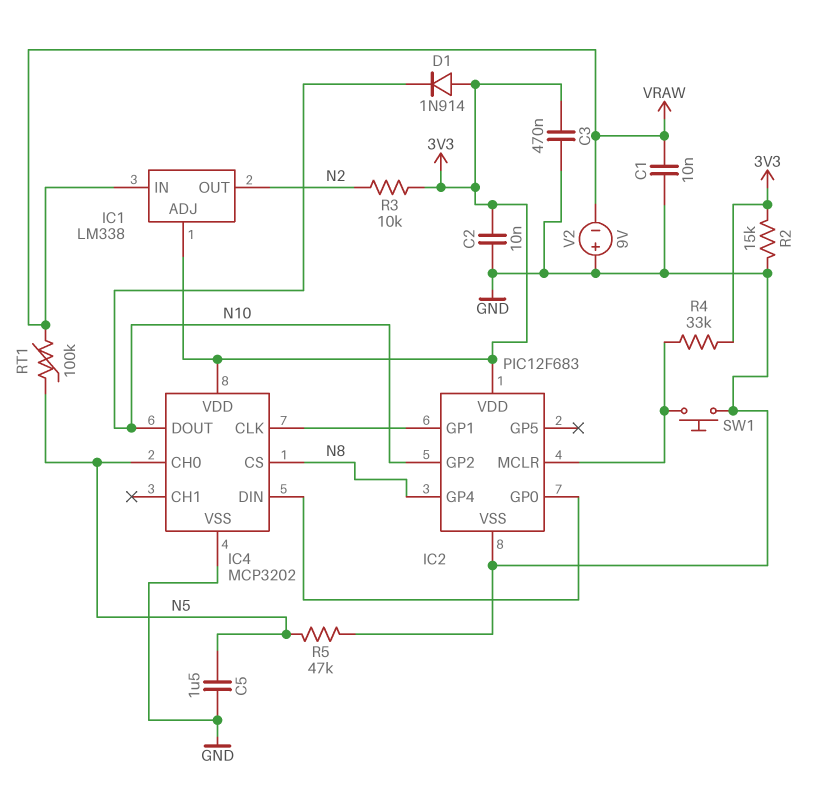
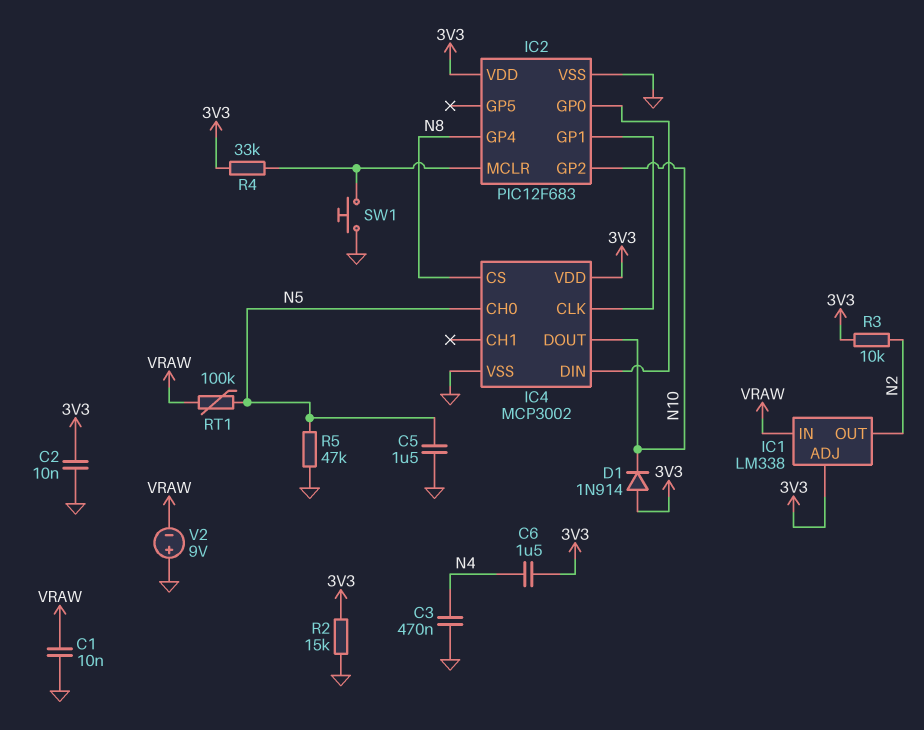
C3: 470nF (3V3, GND) -> 470nF (GND, N4)
C6: none -> 1.5uF (3V3, N4)
IC4: MCP3202 -> MCP3002

